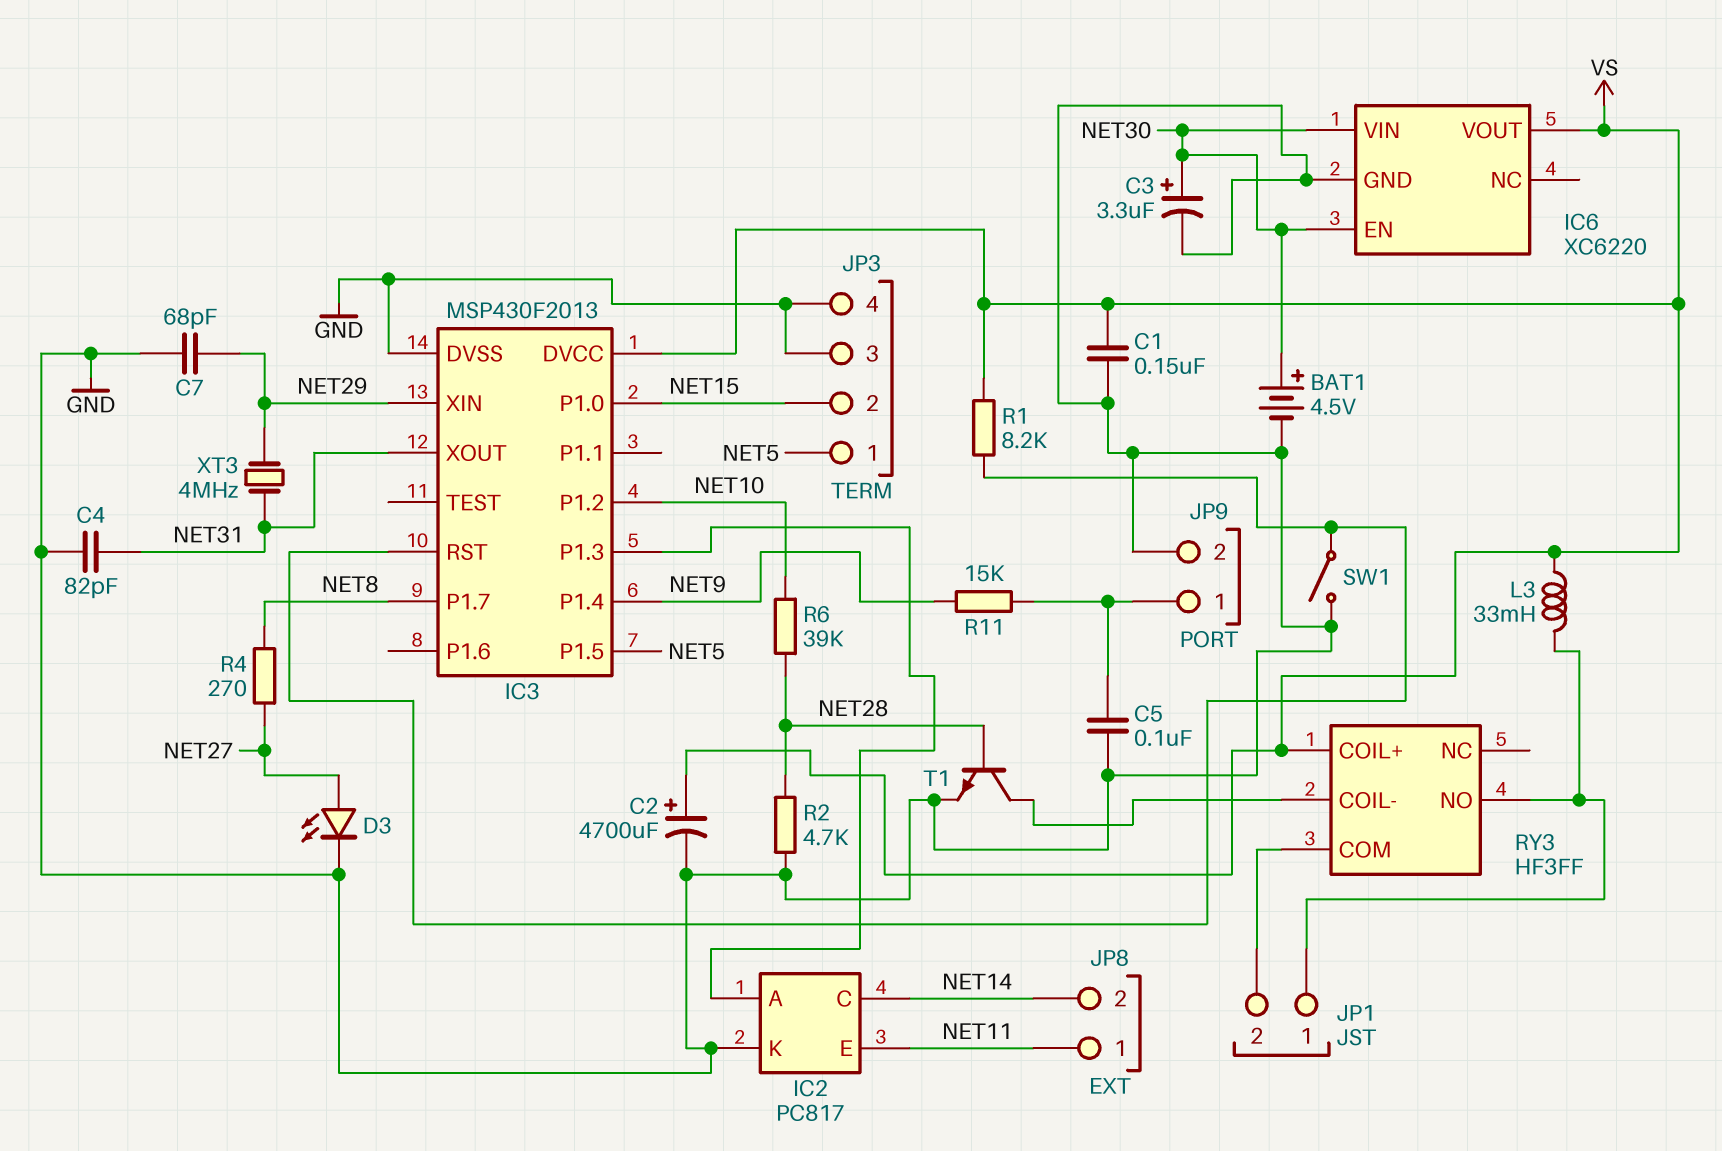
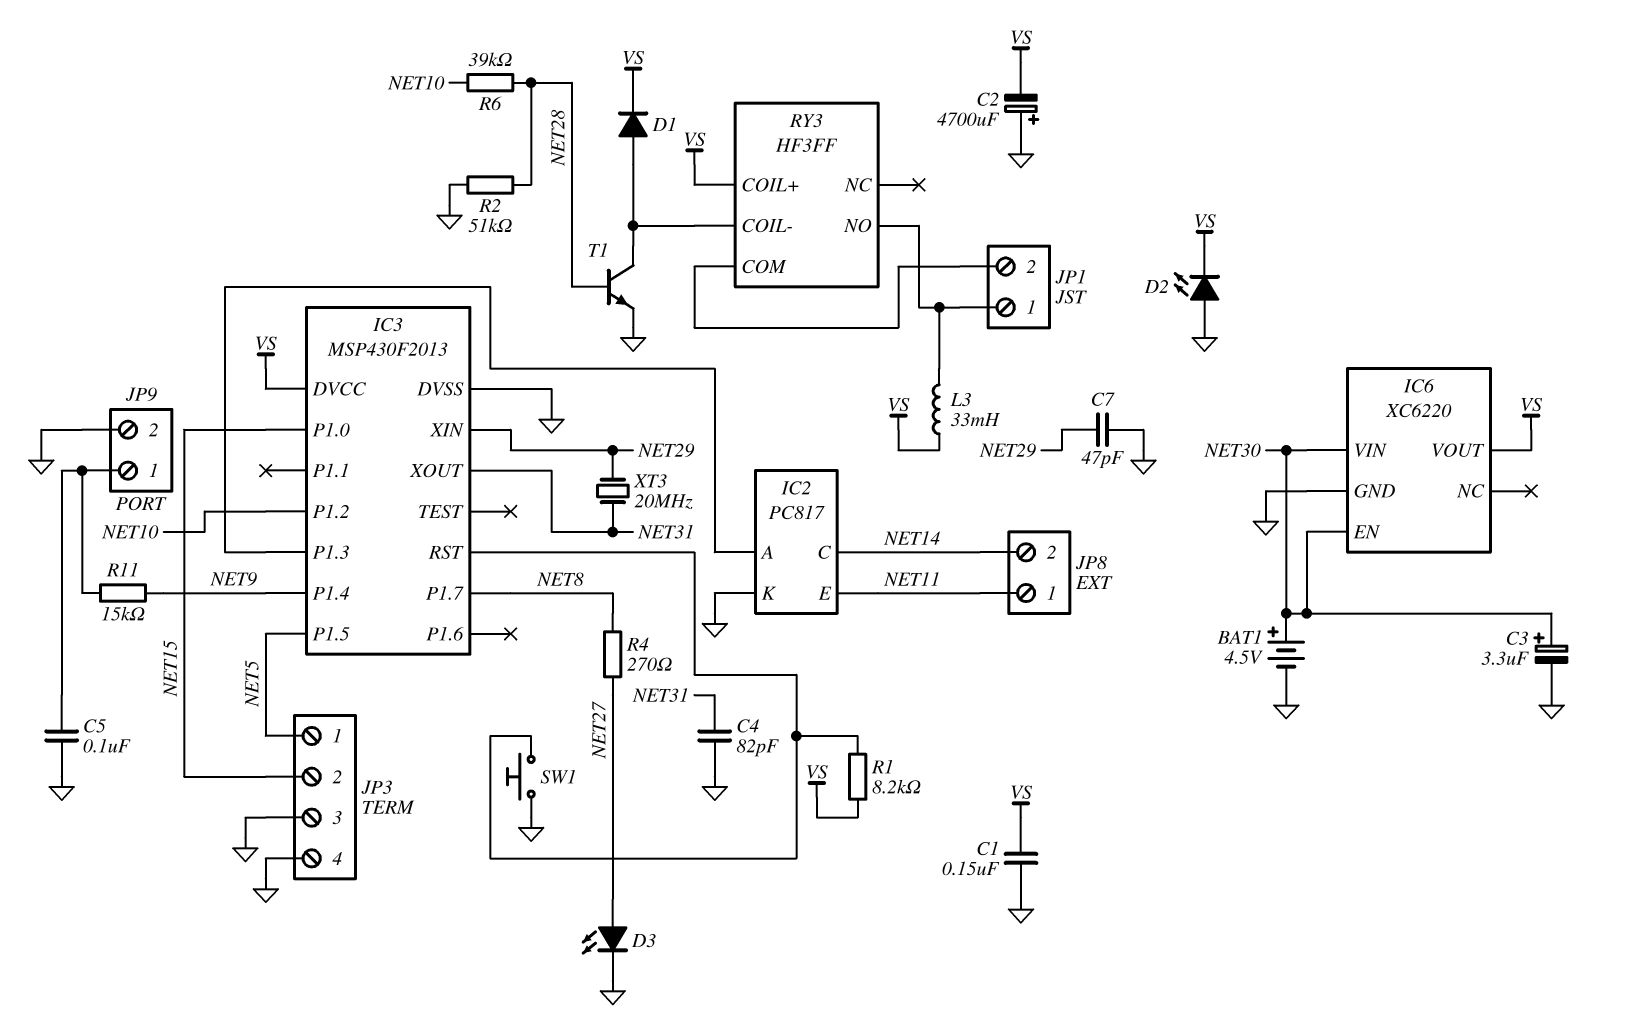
C2: 4700uF (plus VS, minus GND) -> 4700uF (plus GND, minus VS)
C7: 68pF (GND, NET29) -> 47pF (GND, NET29)
D1: none -> diode (A RY3/COIL-, K VS)
D2: none -> LED (A GND, K VS)
R2: 4.7k (GND, NET28) -> 51k (GND, NET28)
SW1: switch (GND, IC3/RST) -> button (GND, IC3/RST)
XT3: 4MHz (NET29, NET31) -> 20MHz (NET29, NET31)

